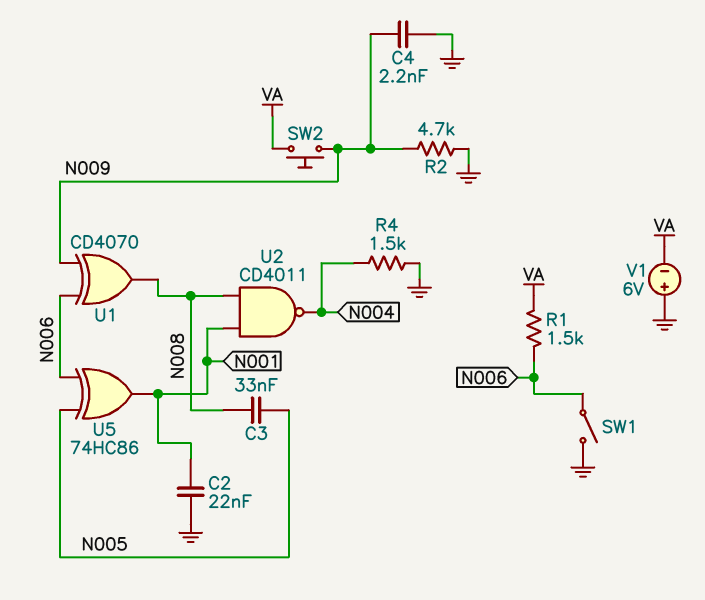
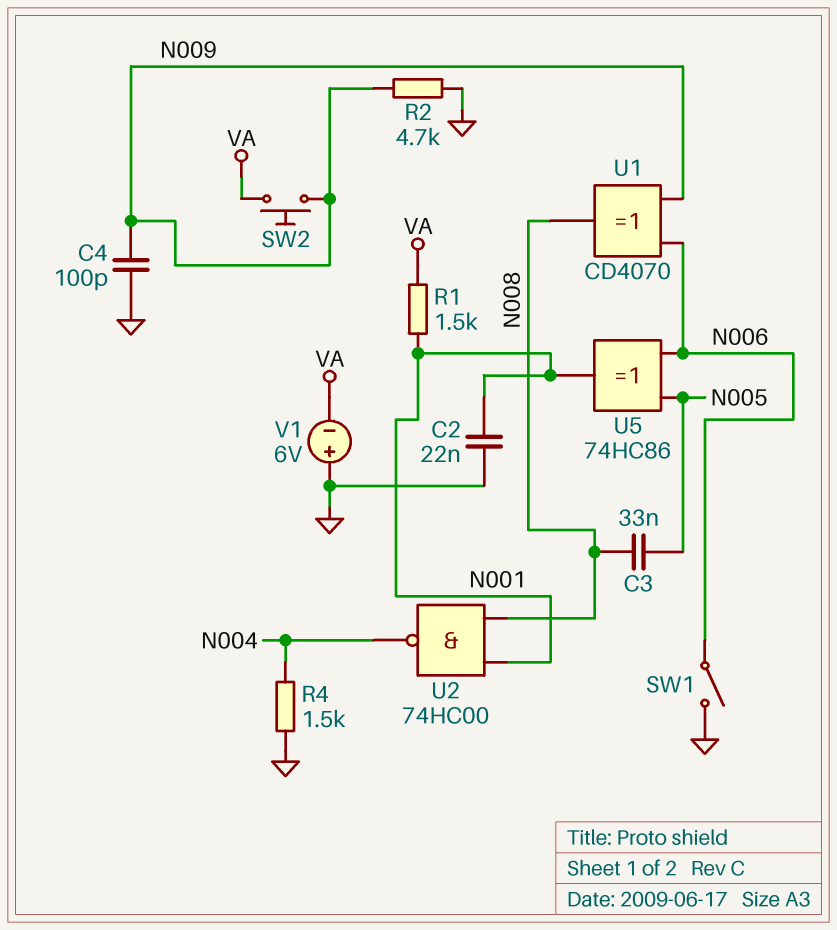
C4: 2.2nF (GND, N009) -> 100pF (GND, N009)
R1: 1.5k (N006, VA) -> 1.5k (N001, VA)
U2: NAND CD4011 (in N001, in N008, out N004) -> NAND 74HC00 (in N001, in N008, out N004)

